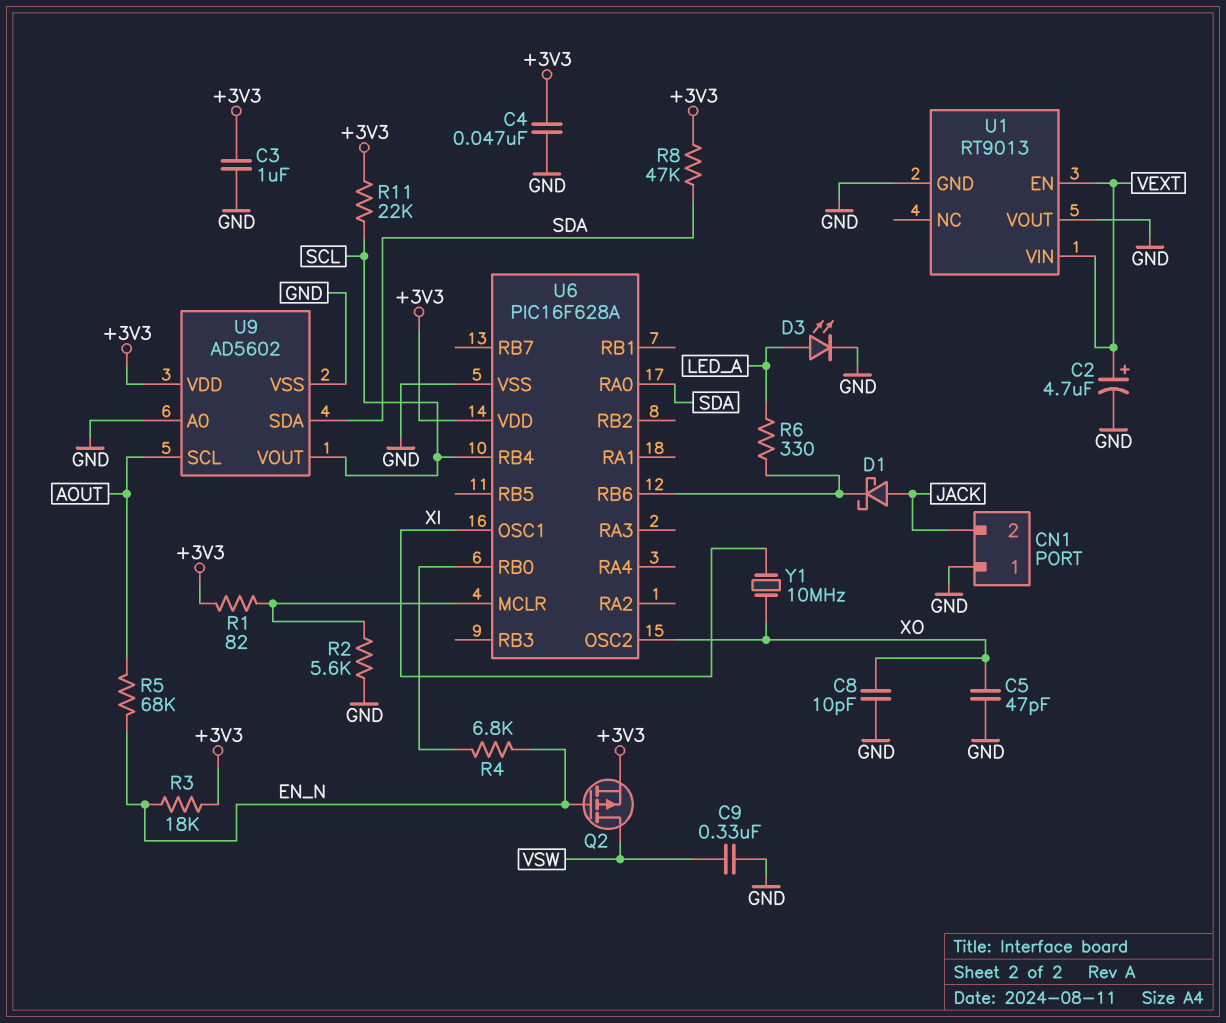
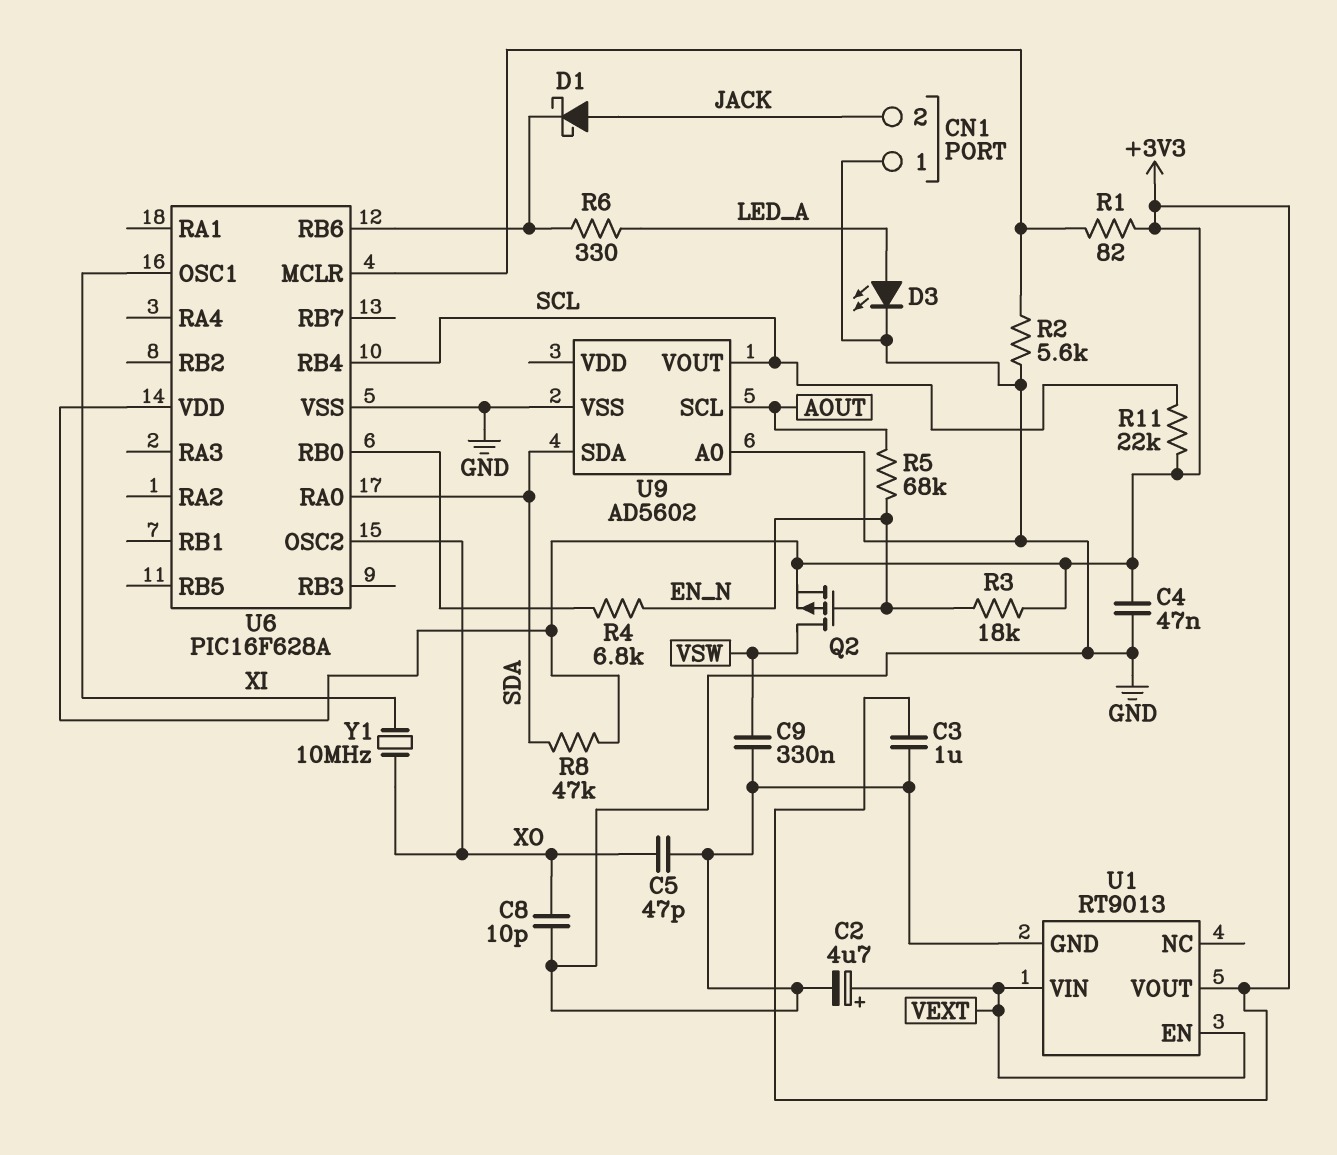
U1 pin VOUT: GND -> +3V3
U9 pin VDD: +3V3 -> none

